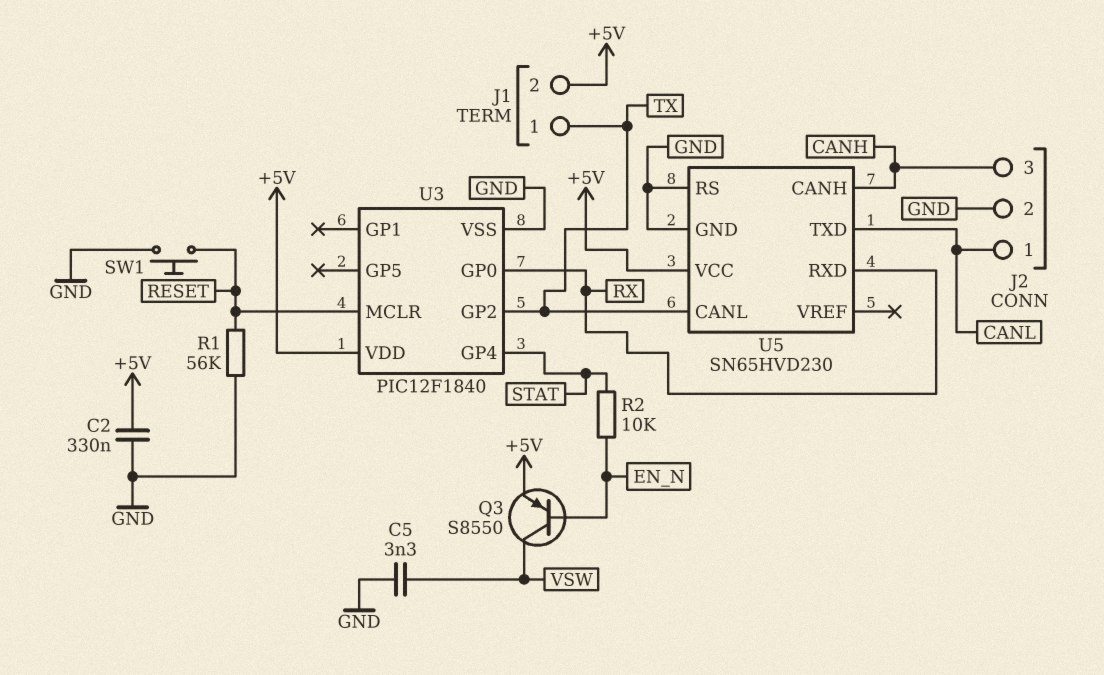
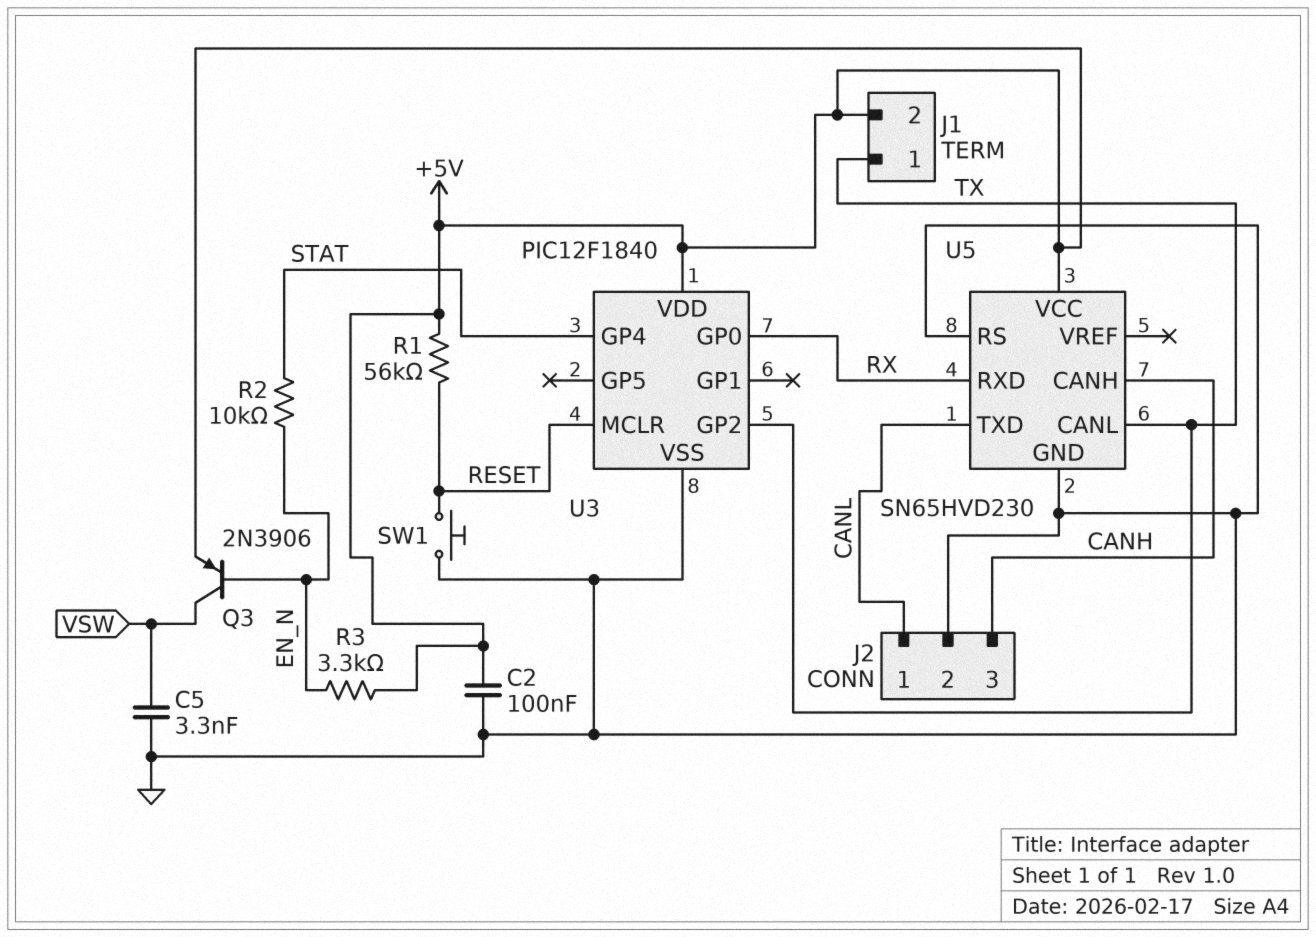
C2: 330nF (+5V, GND) -> 100nF (+5V, GND)
Q3: PNP S8550 (B EN_N, C VSW, E +5V) -> PNP 2N3906 (B EN_N, C VSW, E +5V)
R1: 56k (GND, RESET) -> 56k (+5V, RESET)
R3: none -> 3.3k (+5V, EN_N)

